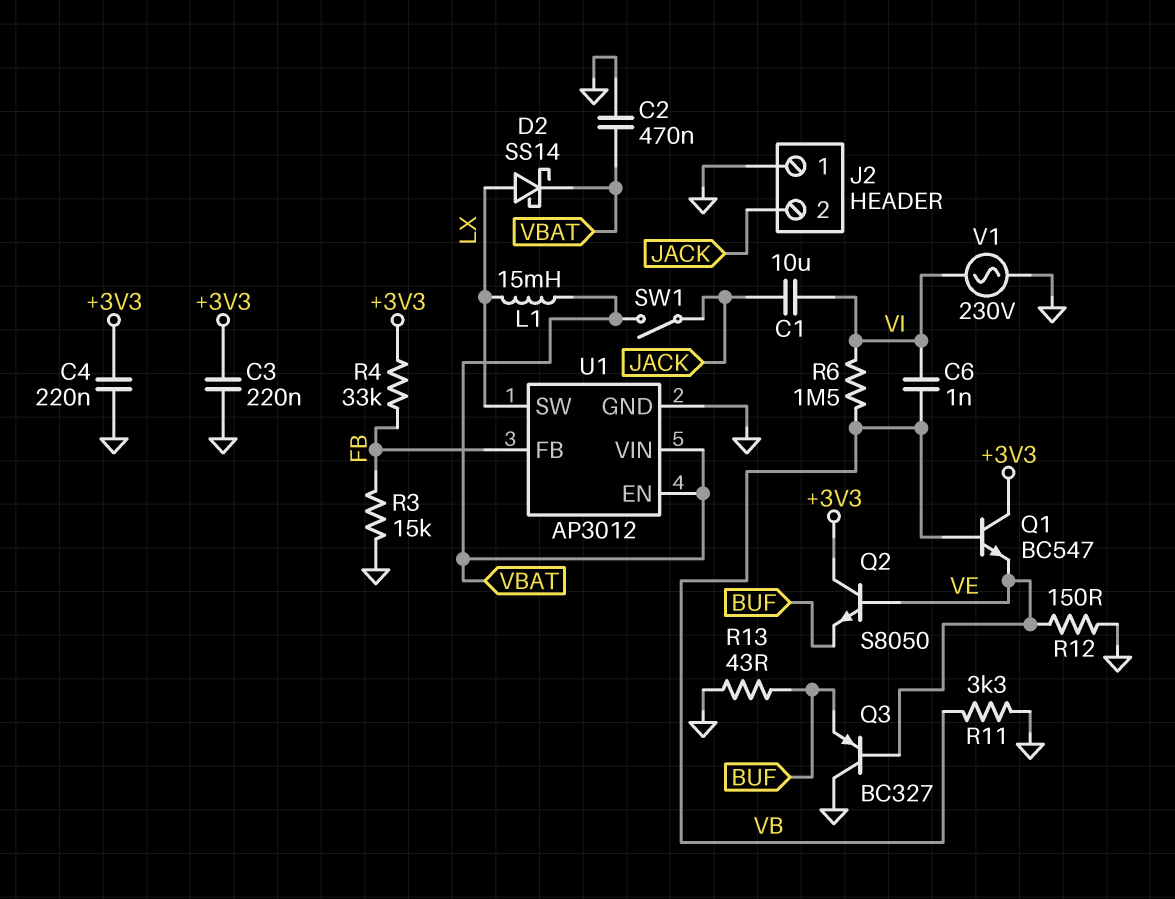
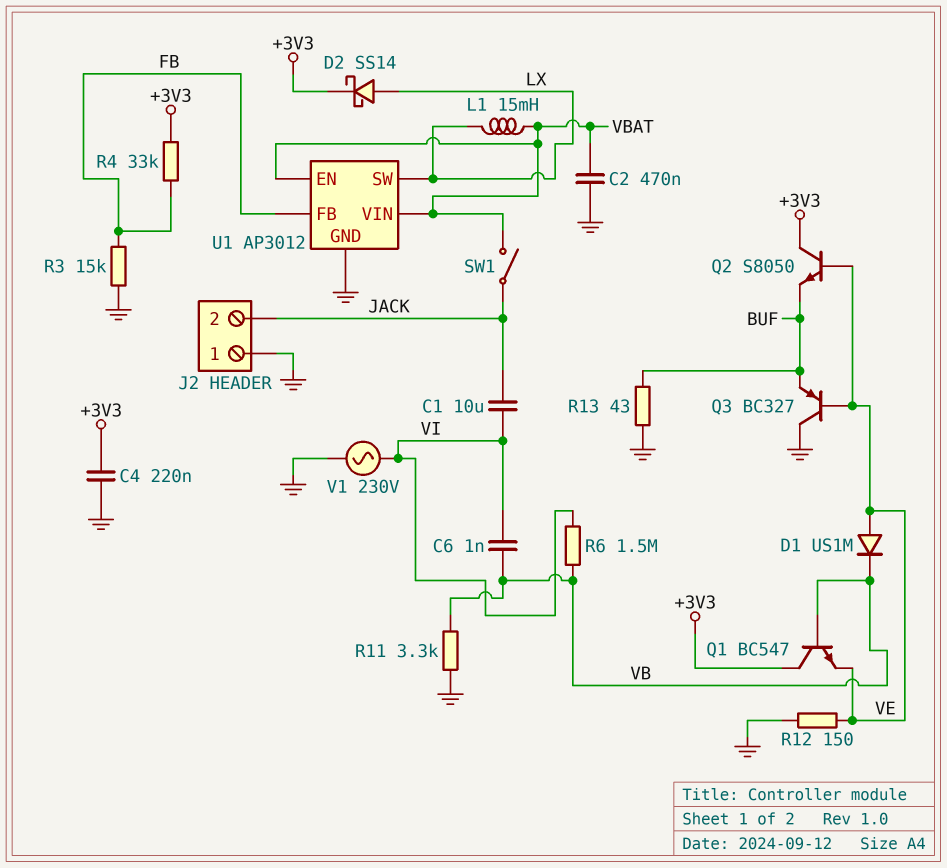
C3: 220nF (+3V3, GND) -> none
D1: none -> diode US1M (A VE, K VB)
D2: schottky SS14 (A LX, K VBAT) -> schottky SS14 (A LX, K +3V3)

